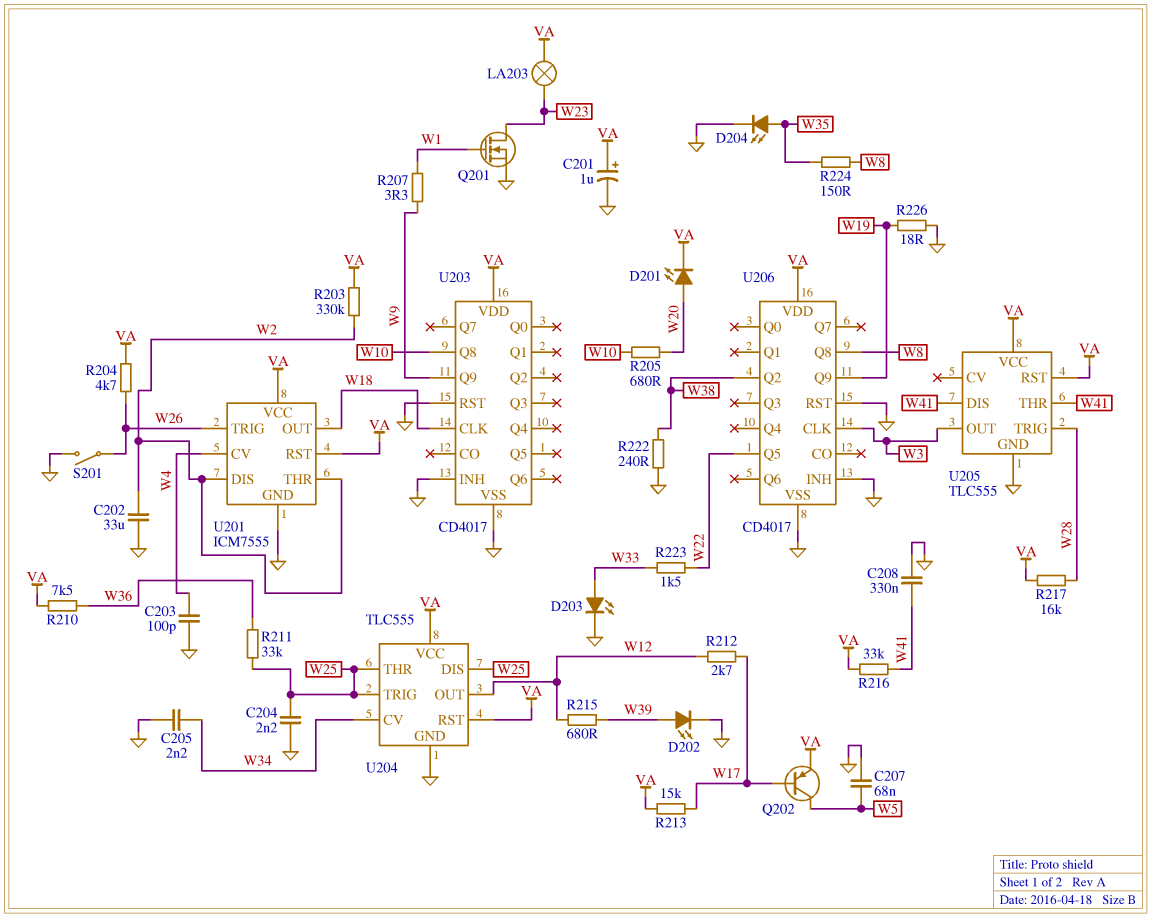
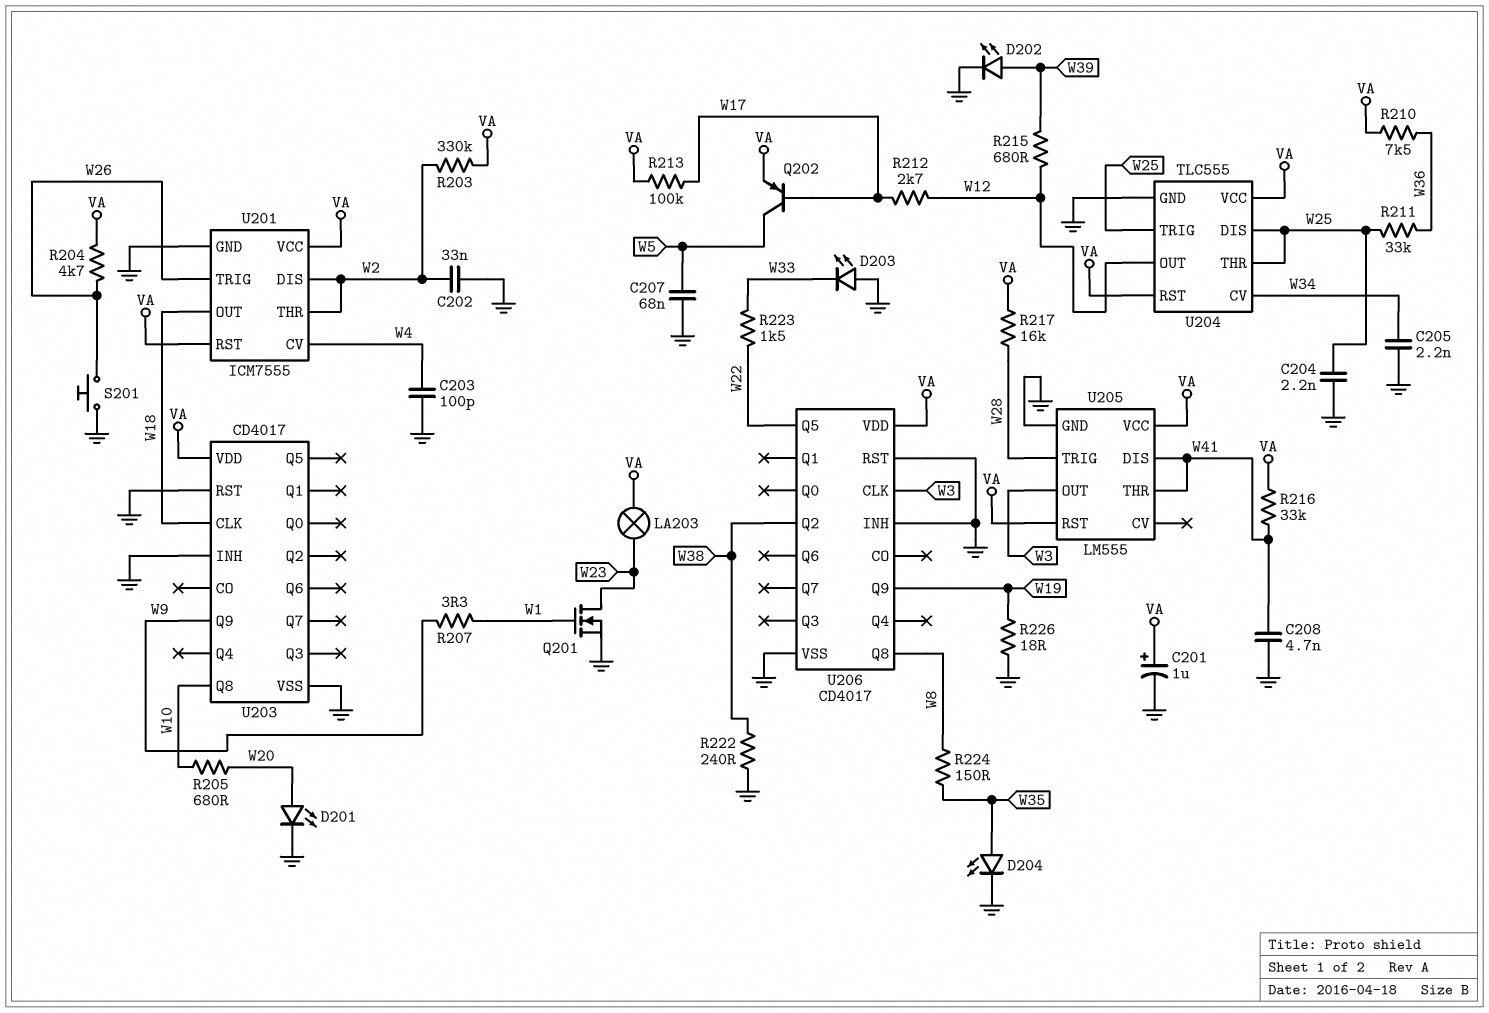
C202: 33uF (GND, W2) -> 33nF (GND, W2)
C208: 330nF (GND, W41) -> 4.7nF (GND, W41)
D201: LED (A W20, K VA) -> LED (A W20, K GND)
D203: LED (A W33, K GND) -> LED (A GND, K W33)
R213: 15k (VA, W17) -> 100k (VA, W17)
S201: switch (GND, W26) -> button (GND, W26)
U205: TLC555 -> LM555

